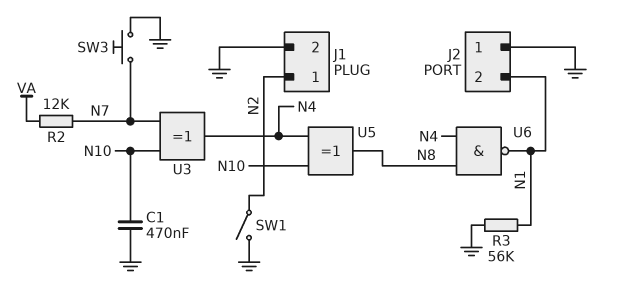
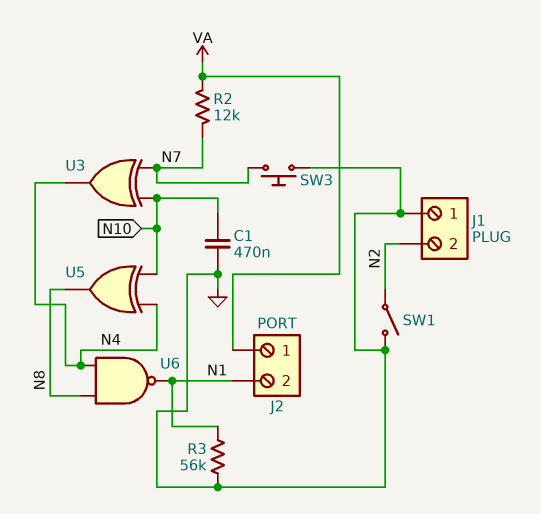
J1 pin 1: N2 -> GND
J1 pin 2: GND -> N2
J2 pin 1: GND -> VA

